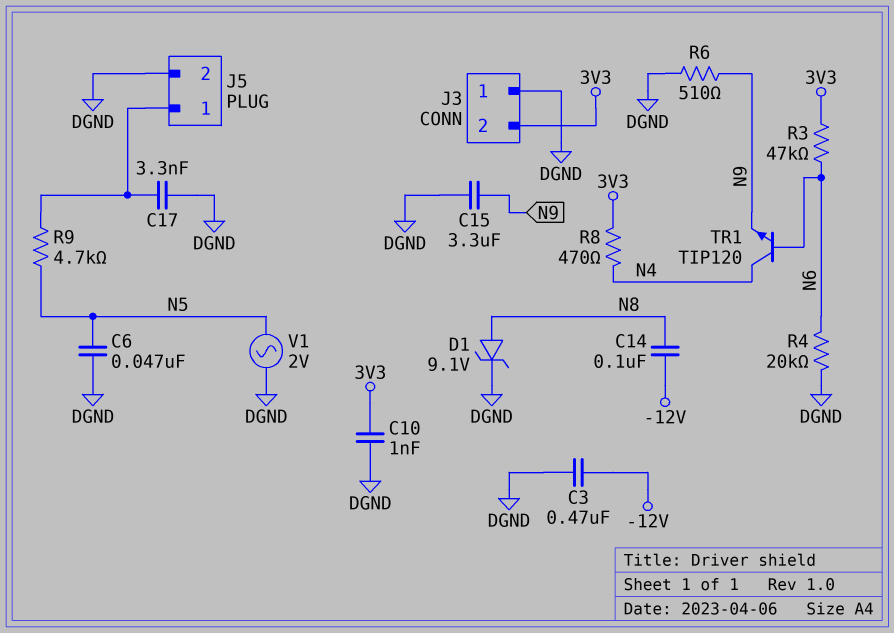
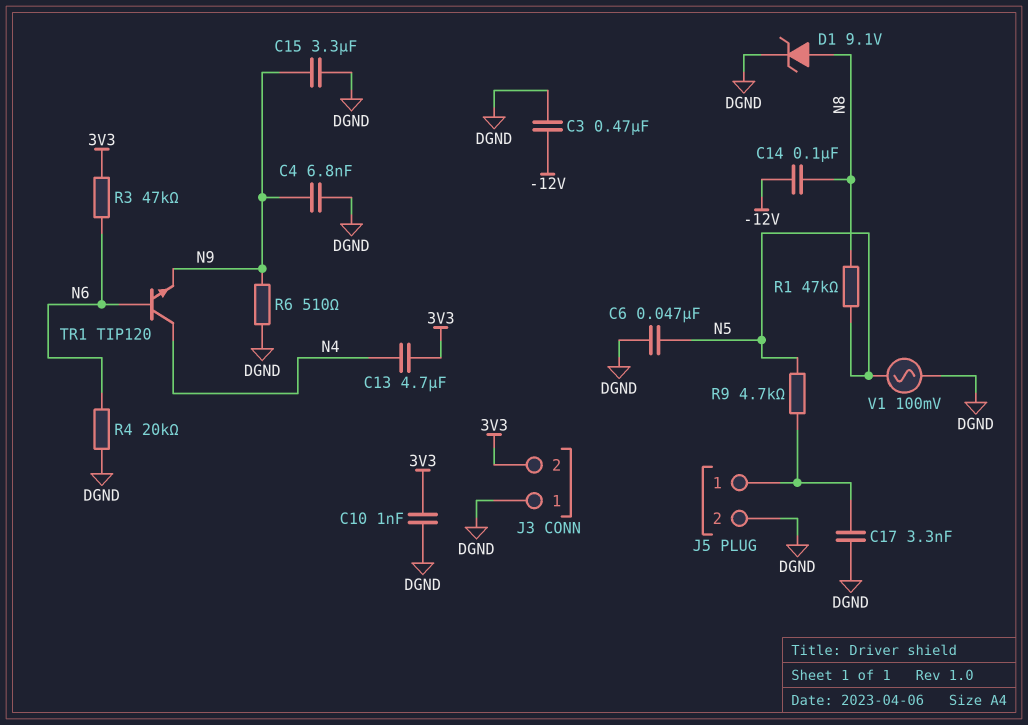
C4: none -> 6.8nF (DGND, N9)
C13: none -> 4.7uF (3V3, N4)
R1: none -> 47k (N5, N8)
R8: 470 (3V3, N4) -> none
V1: AC 2V (DGND, N5) -> AC 100mV (DGND, N5)

